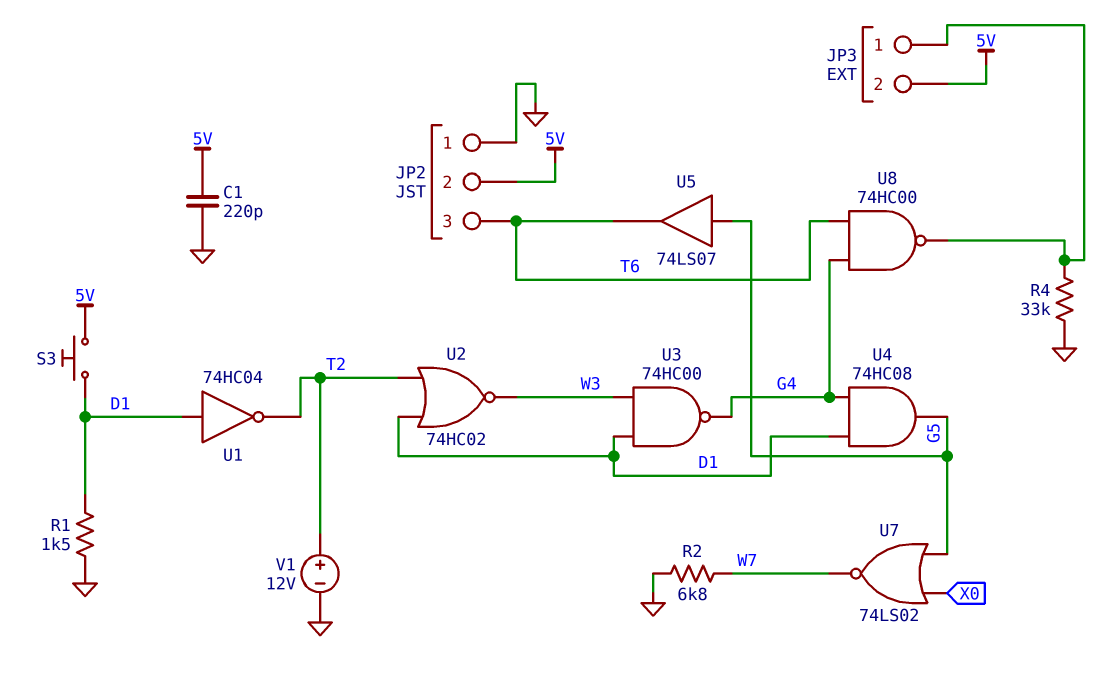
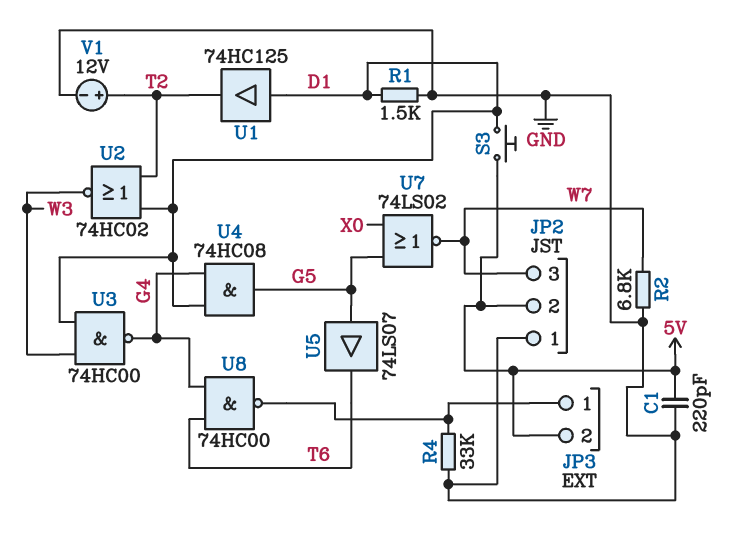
JP2 pin 3: T6 -> W7
U1: NOT 74HC04 (in D1, out T2) -> buffer 74HC125 (in D1, out T2)

